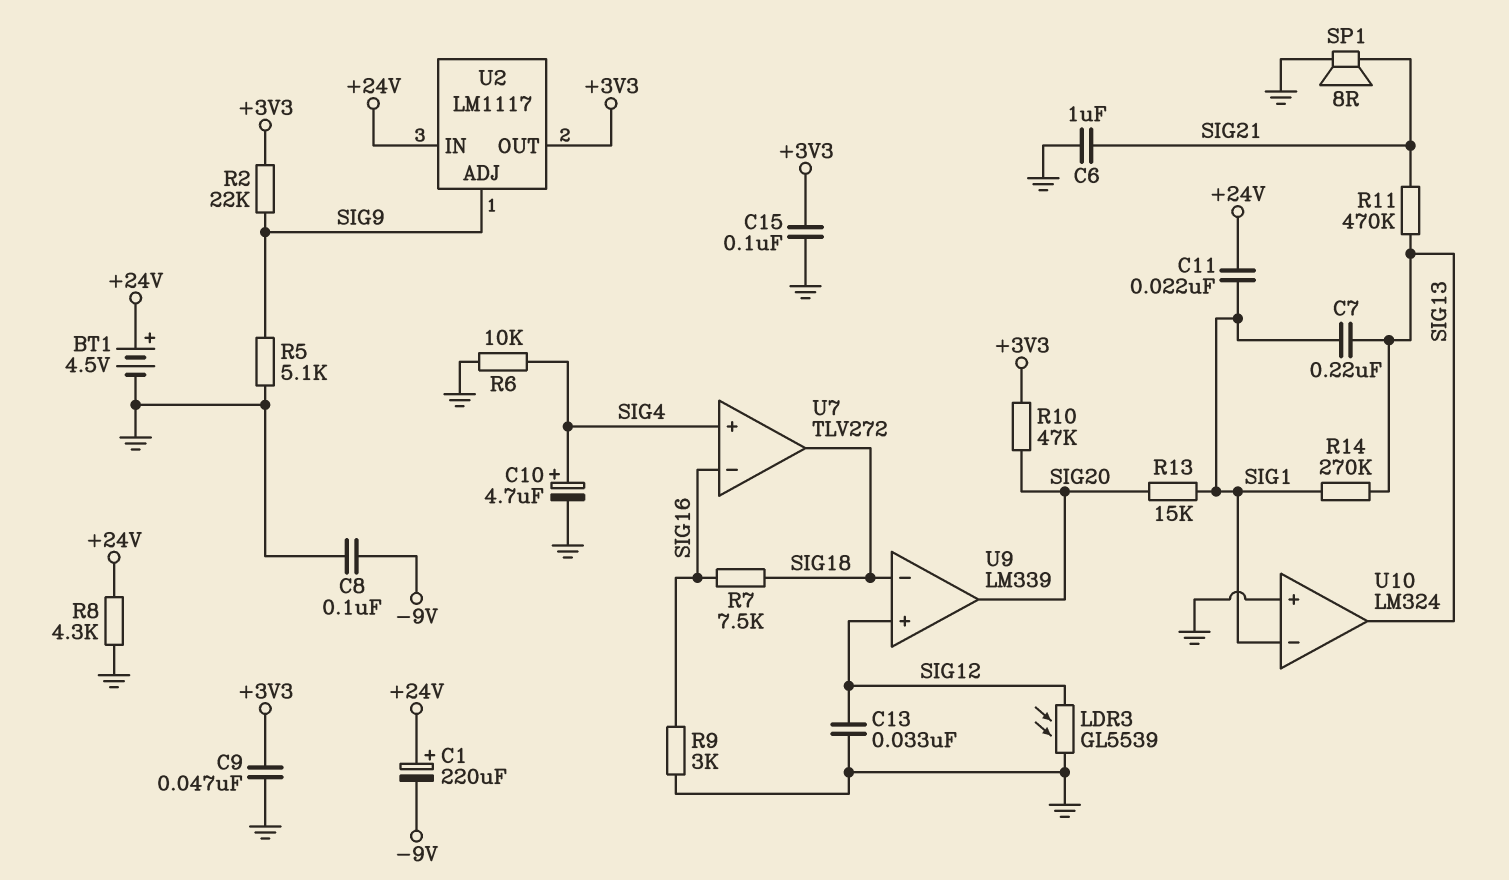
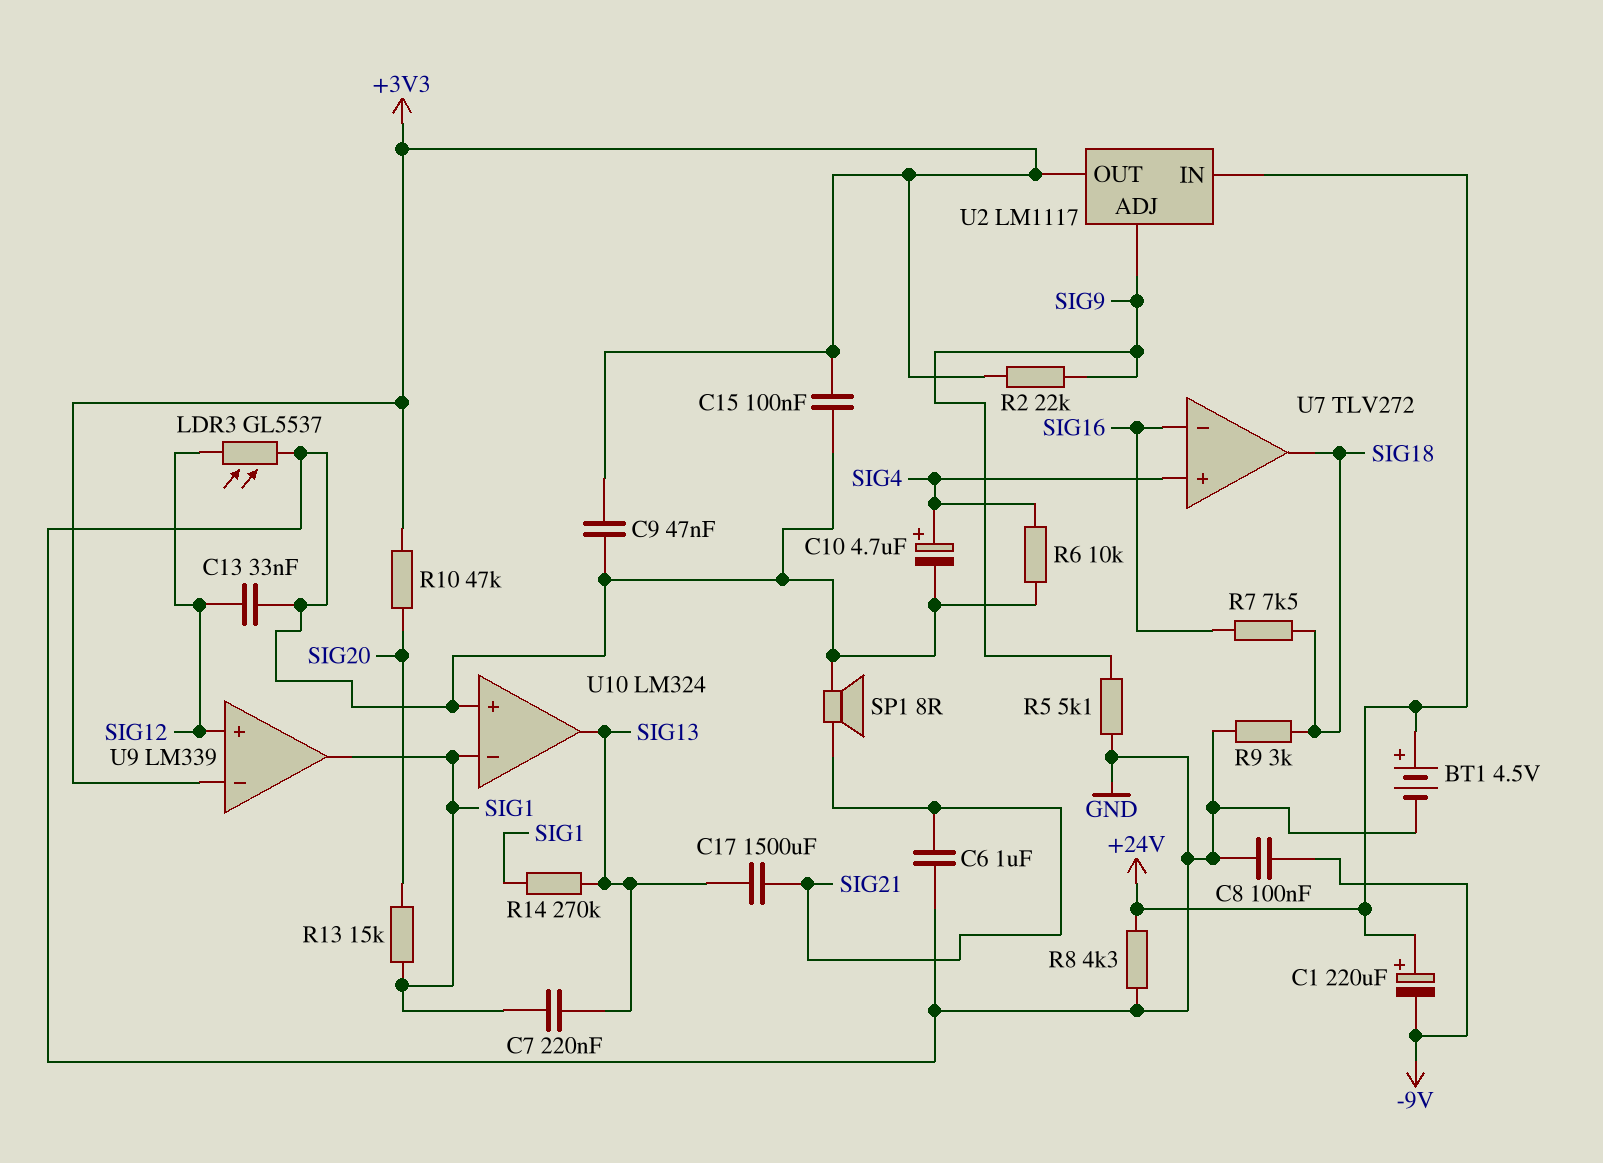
C11: 22nF (+24V, SIG1) -> none
C17: none -> 1500uF (SIG13, SIG21)
LDR3: GL5539 (GND, SIG12) -> GL5537 (GND, SIG12)
R9: 3k (GND, SIG16) -> 3k (GND, SIG18)
R11: 470k (SIG13, SIG21) -> none
U9 pin in-: SIG18 -> +3V3
U9 pin out: SIG20 -> SIG1

